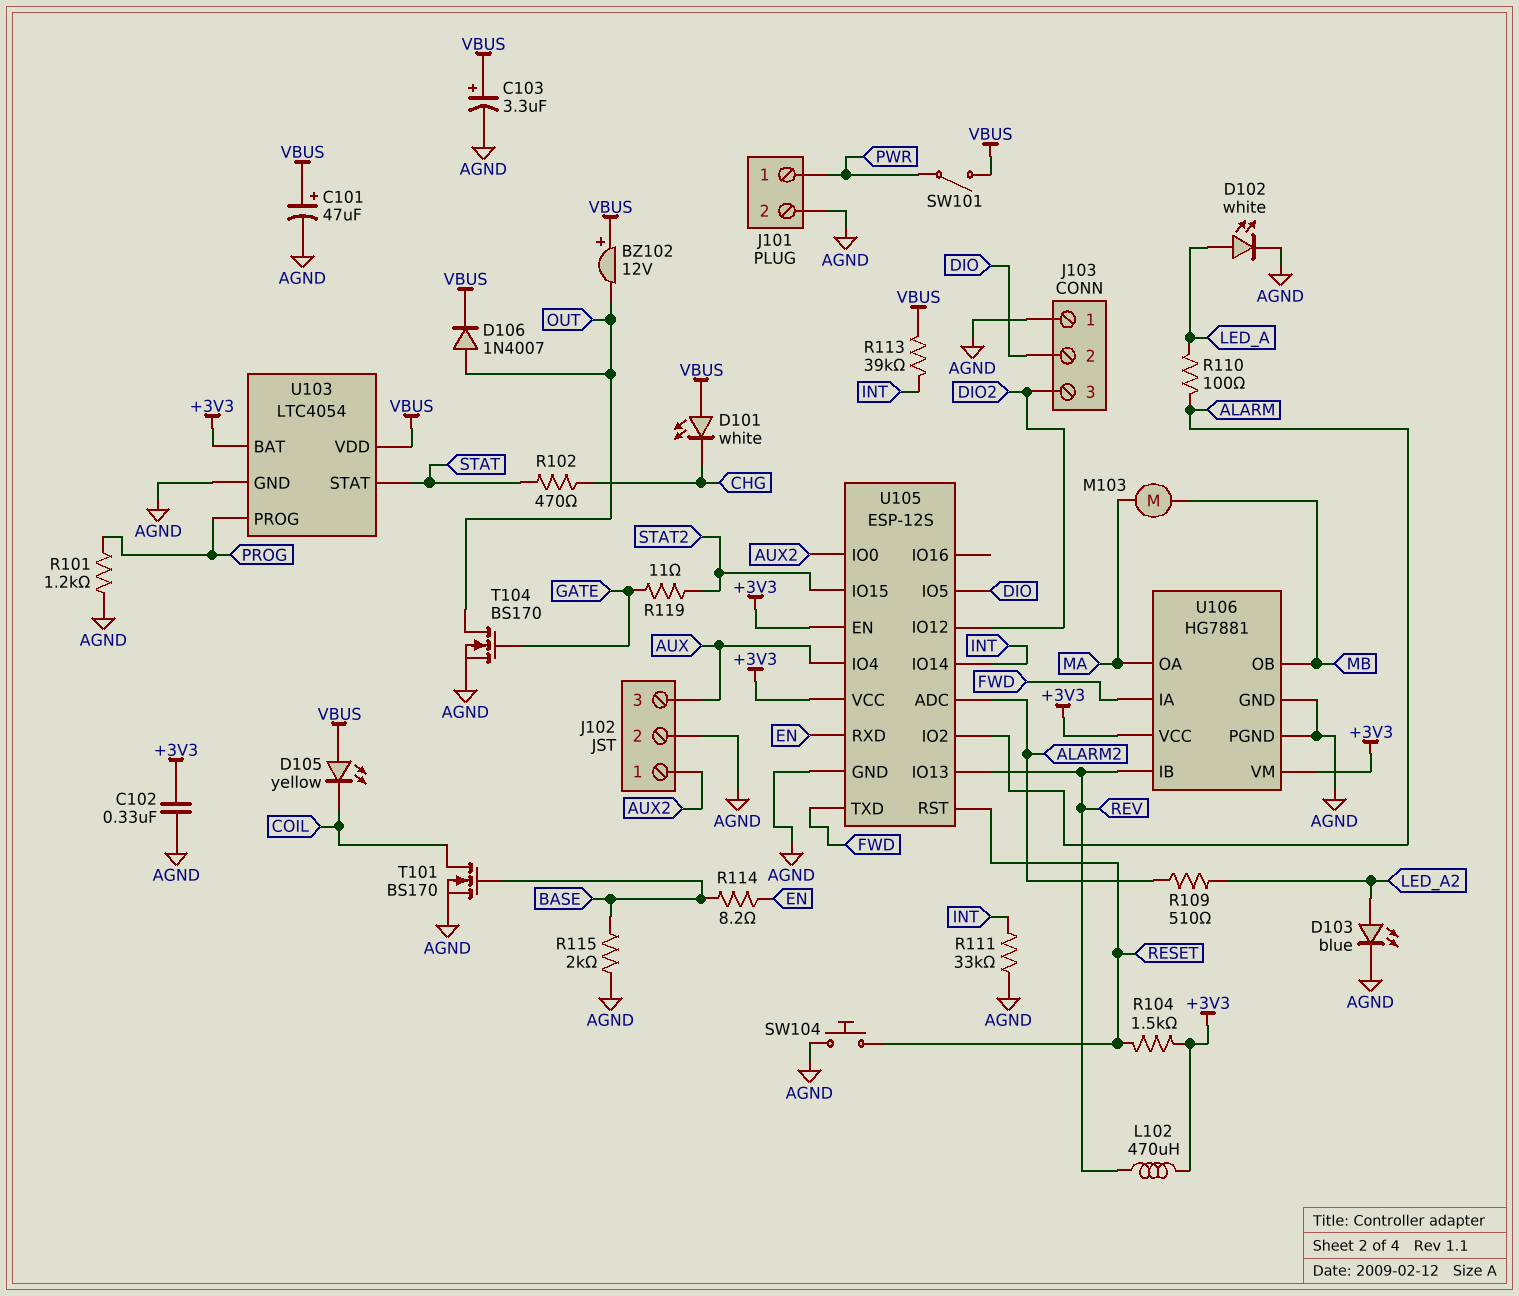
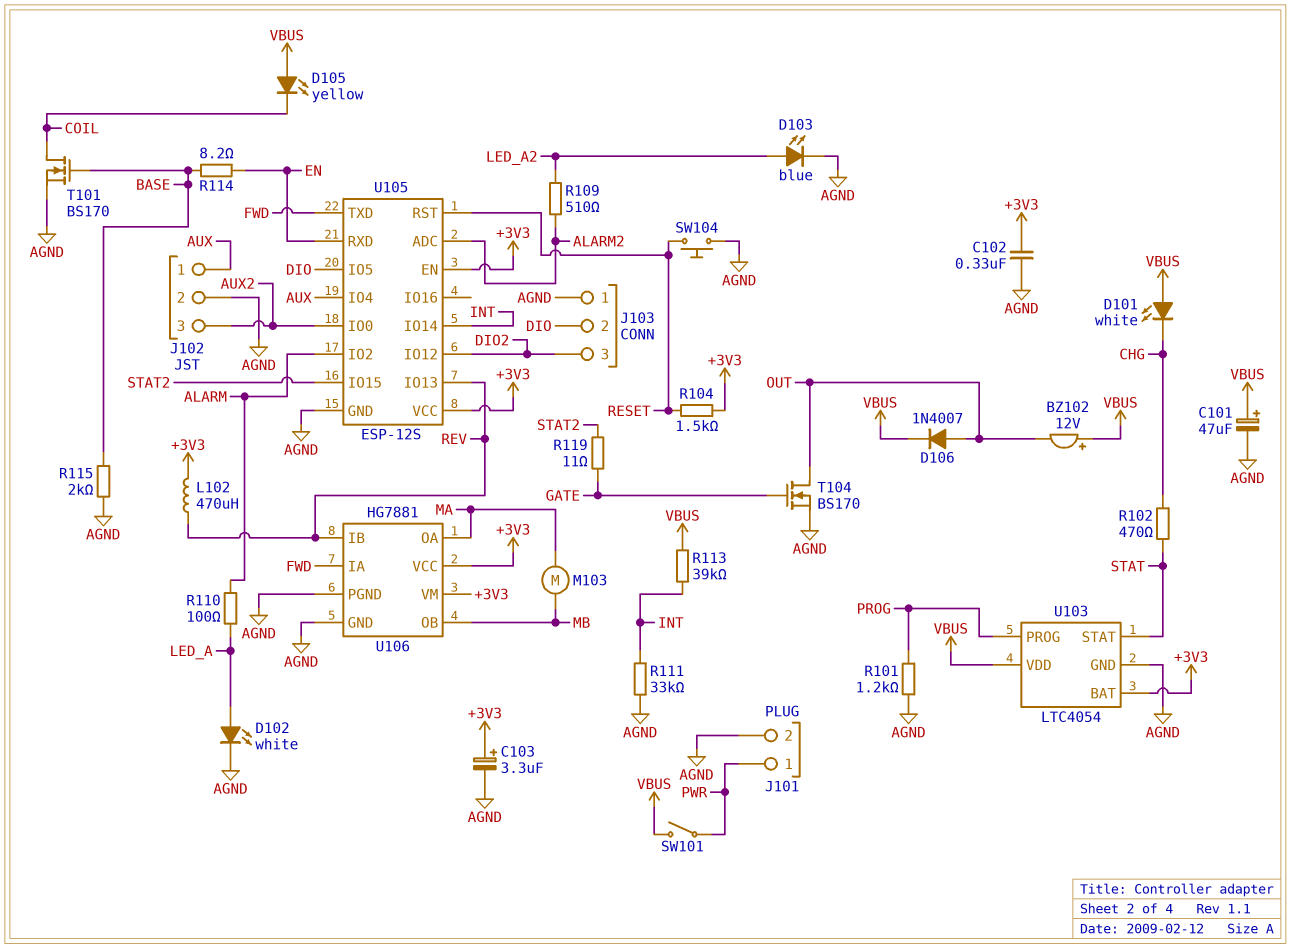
C103: 3.3uF (plus VBUS, minus AGND) -> 3.3uF (plus +3V3, minus AGND)
J102 pin 1: AUX2 -> AUX
J102 pin 3: AUX -> AUX2

